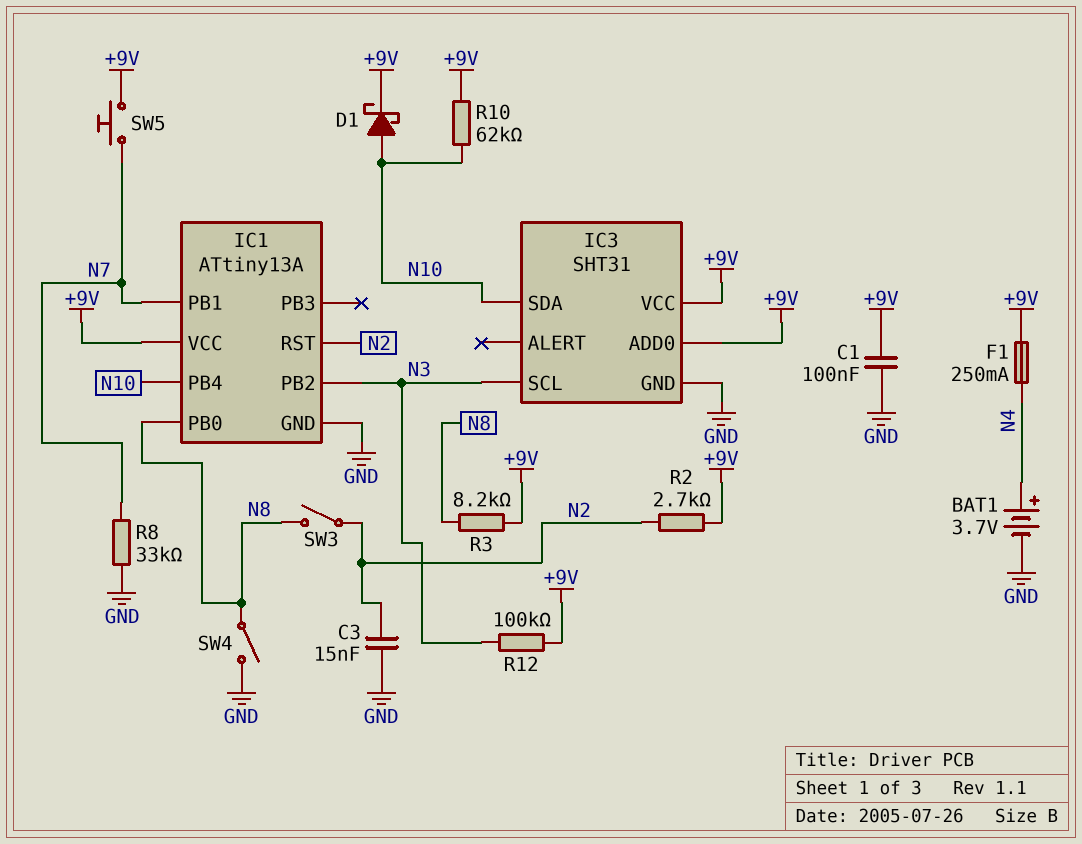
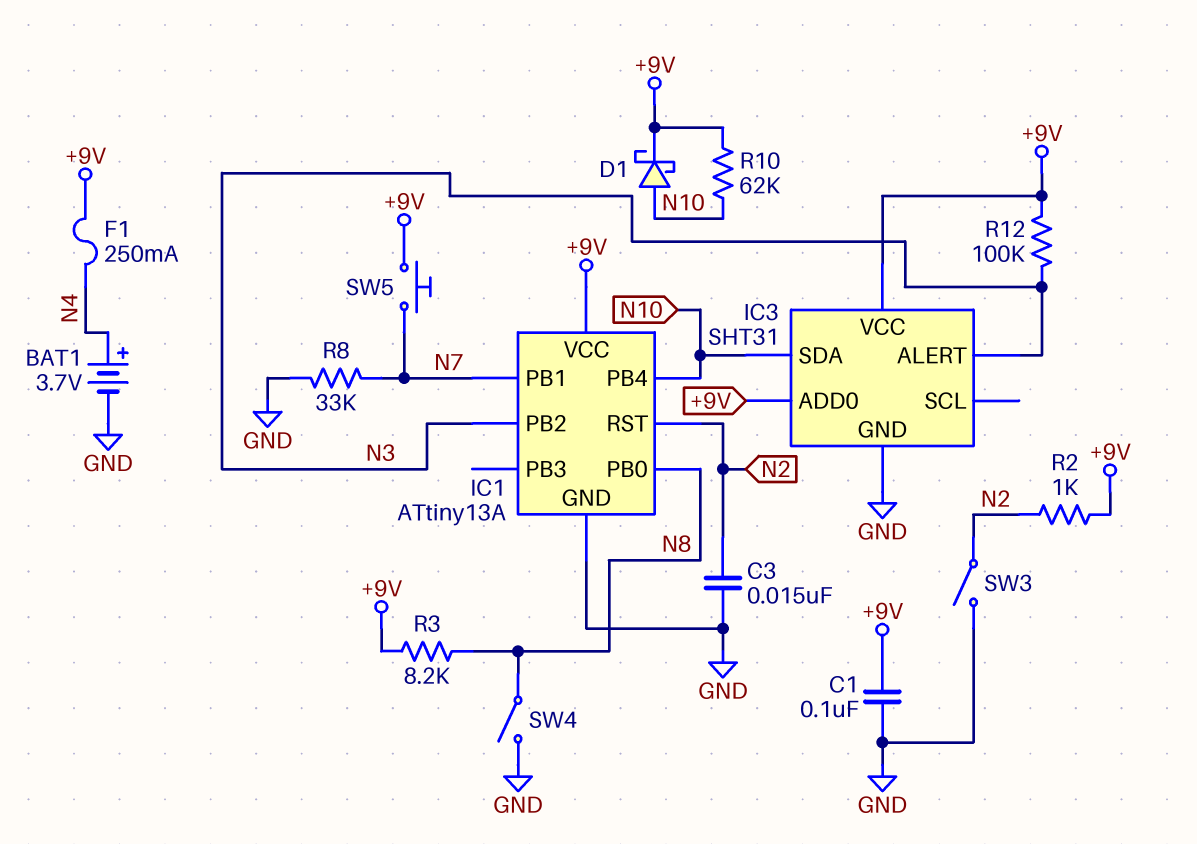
IC3 pin ALERT: none -> N3
IC3 pin SCL: N3 -> none
R2: 2.7k (+9V, N2) -> 1k (+9V, N2)
SW3: switch (N2, N8) -> switch (GND, N2)

